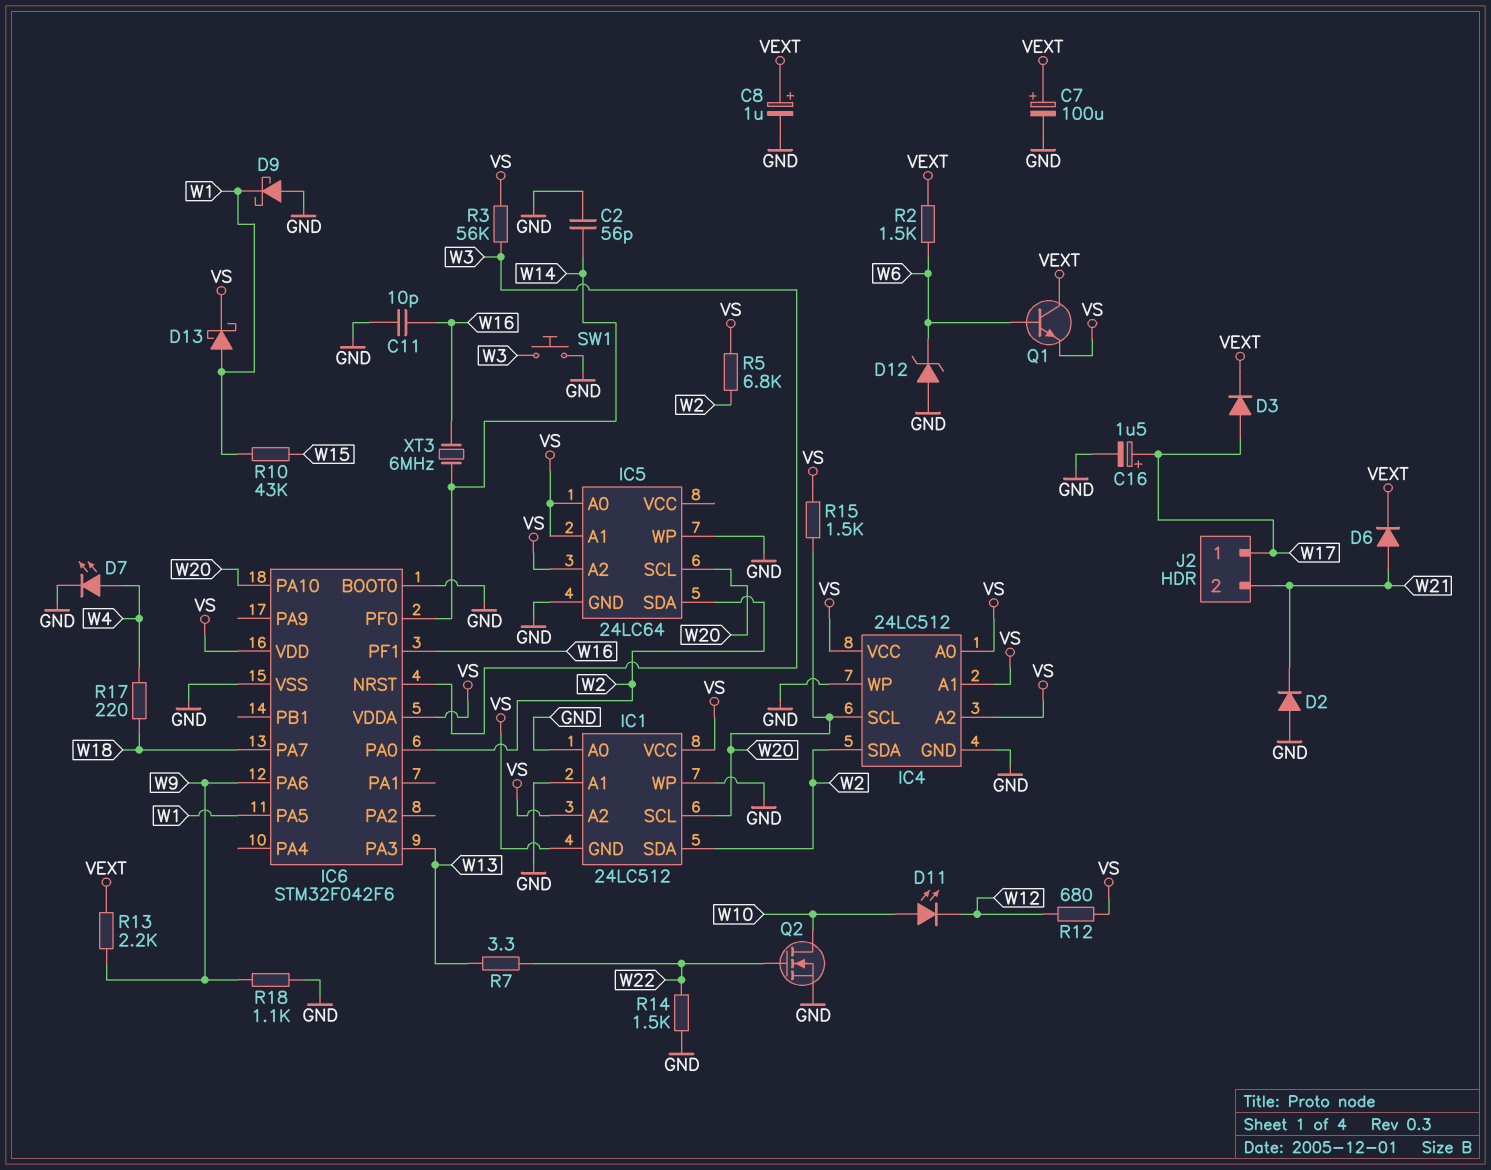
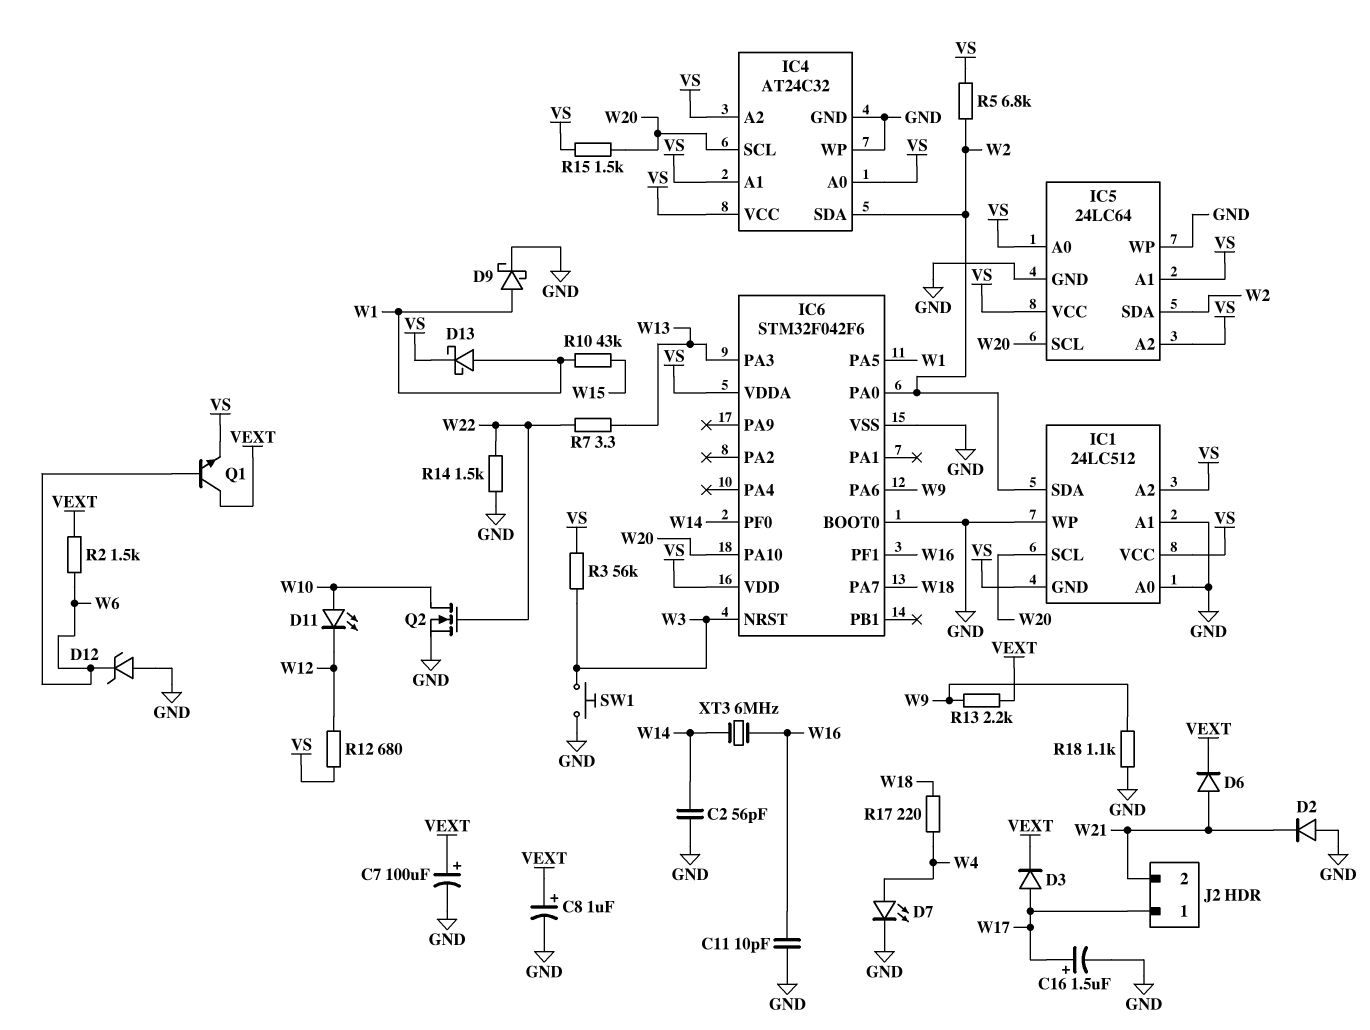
D9: schottky (A GND, K W1) -> schottky (A W1, K GND)
IC4: 24LC512 -> AT24C32
IC5 pin VCC: none -> VS

